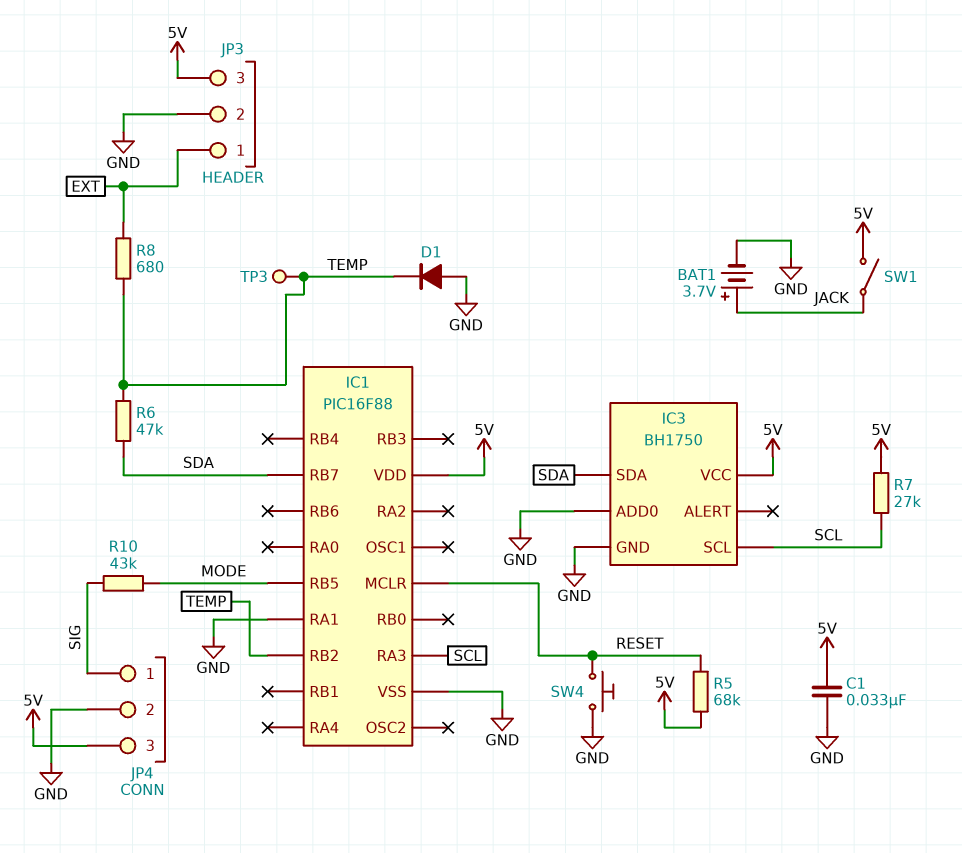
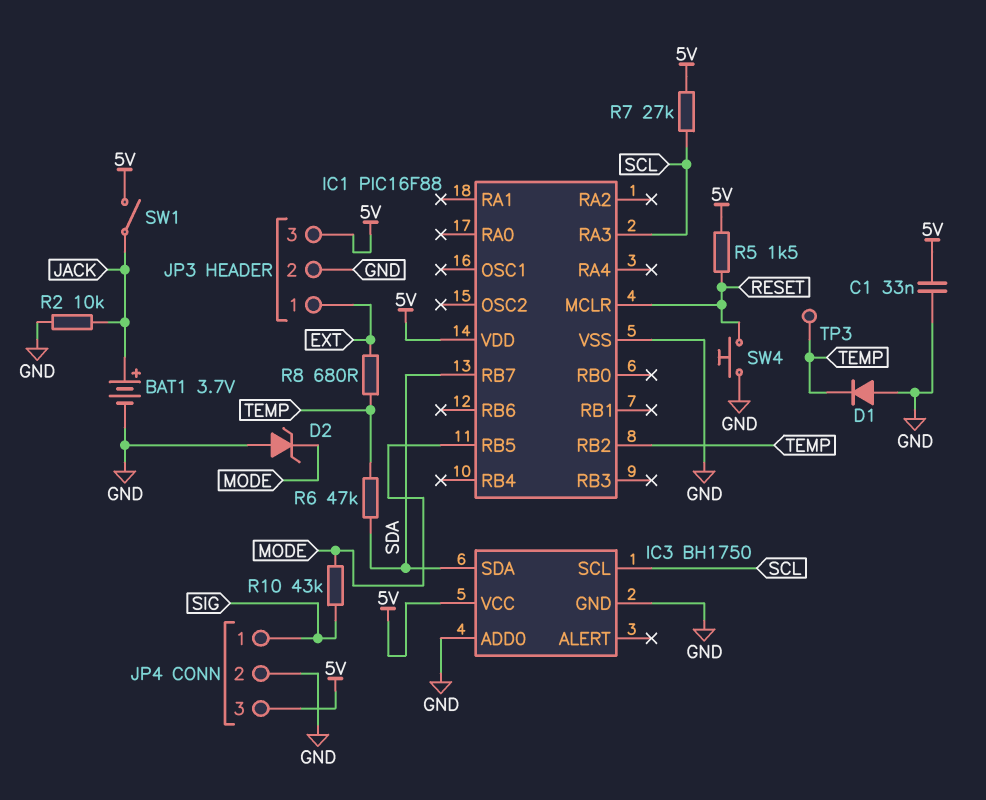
D2: none -> zener (A GND, K MODE)
IC1 pin RA1: GND -> none
R2: none -> 10k (GND, JACK)
R5: 68k (5V, RESET) -> 1.5k (5V, RESET)

